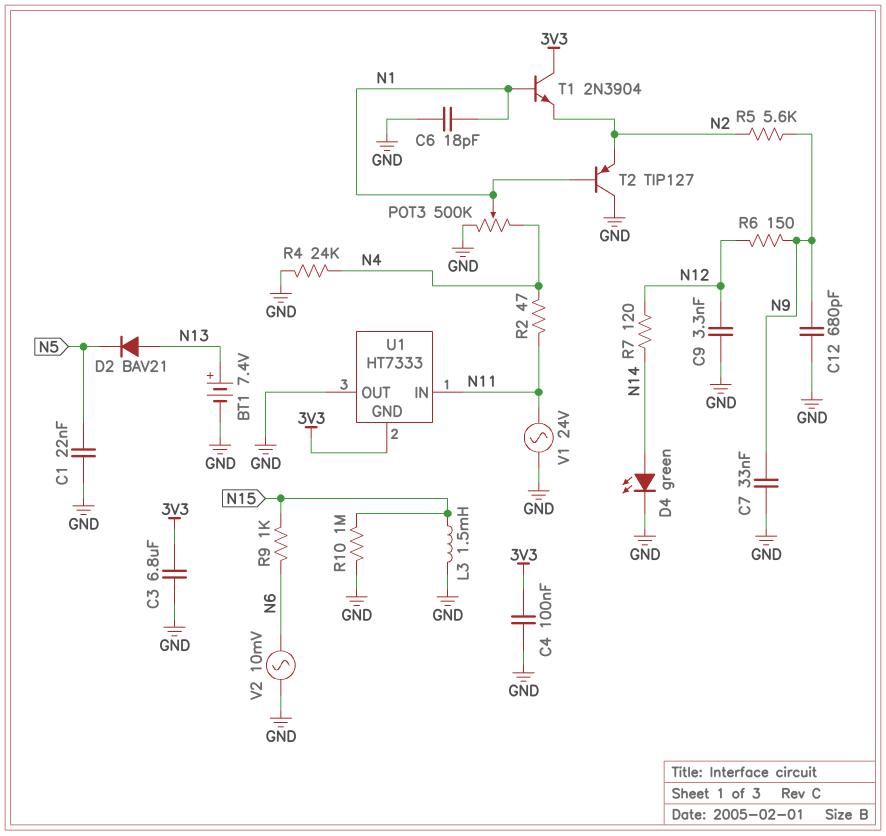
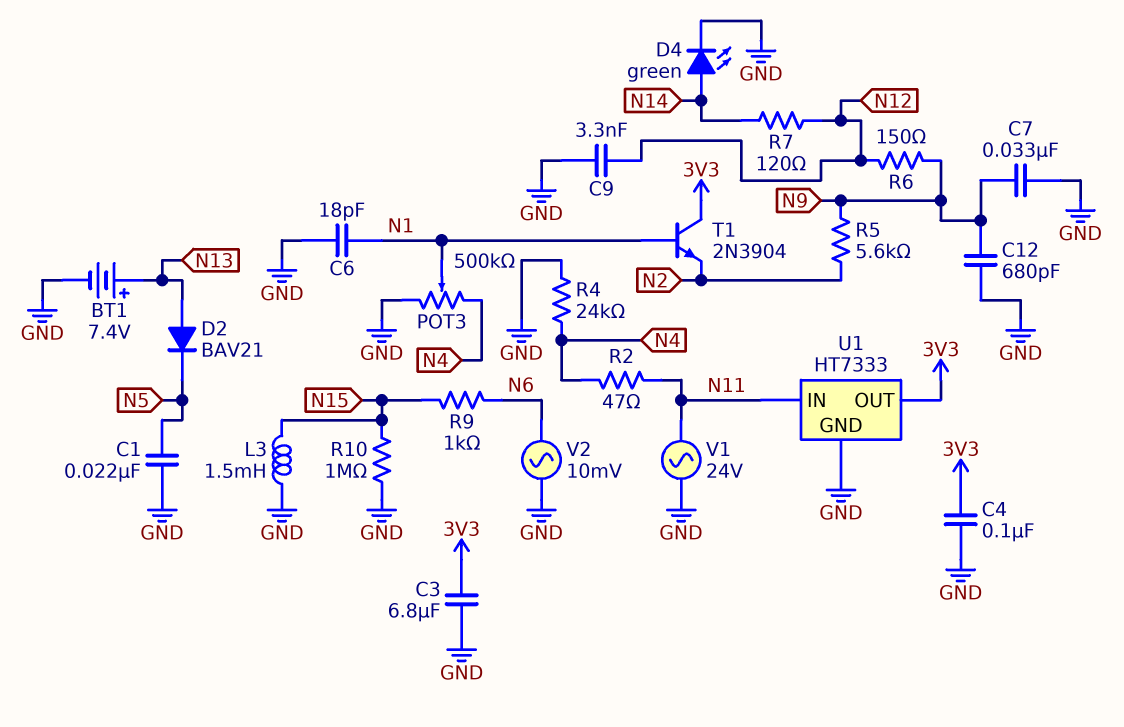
T2: PNP TIP127 (B N1, C GND, E N2) -> none
U1 pin GND: 3V3 -> GND
U1 pin OUT: GND -> 3V3

